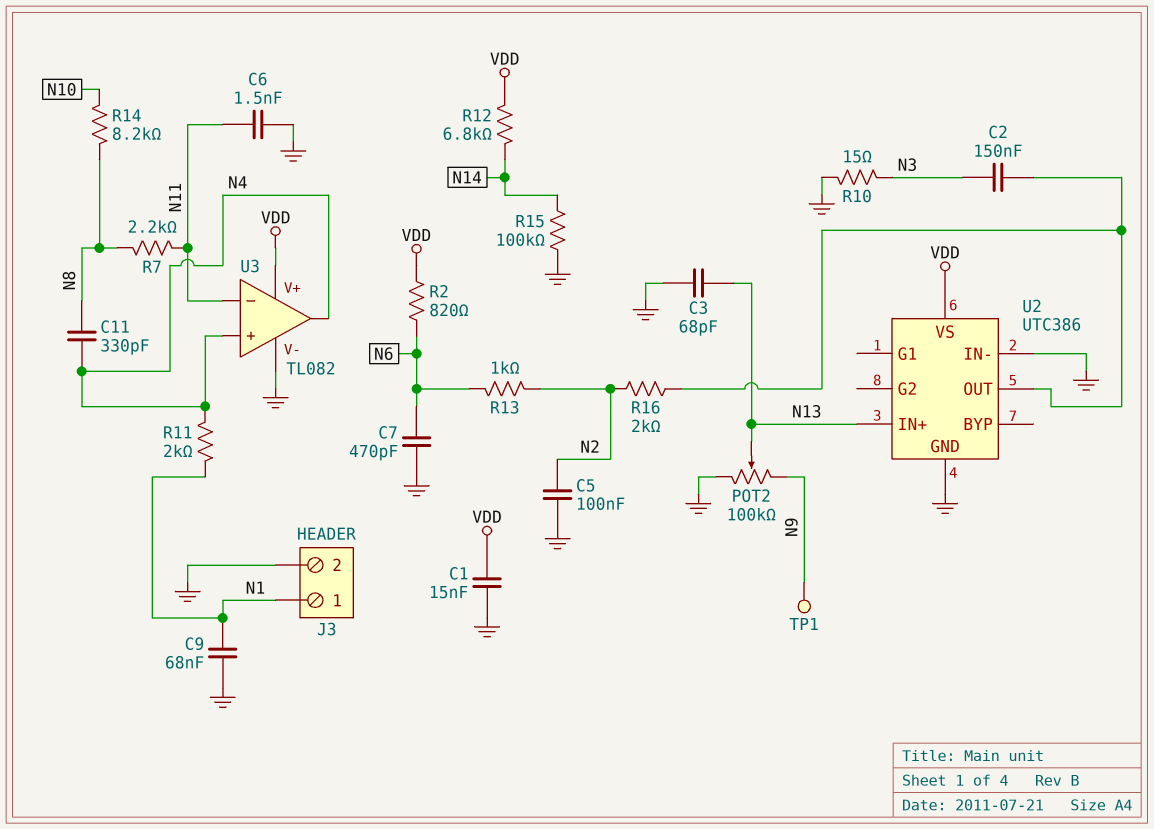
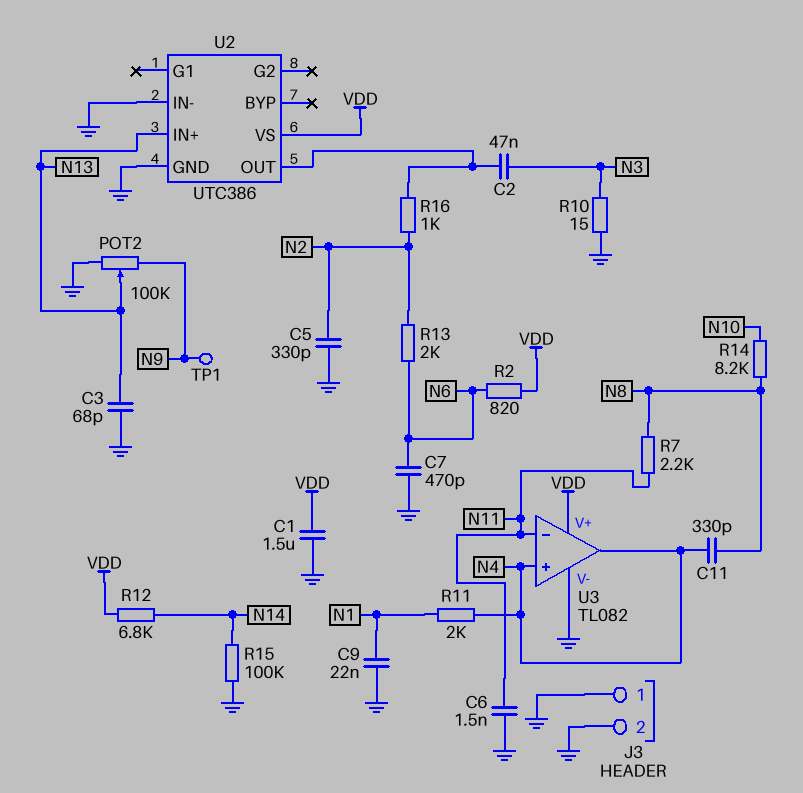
C1: 15nF (GND, VDD) -> 1.5uF (GND, VDD)
C2: 150nF (N3, U2/OUT) -> 47nF (N3, U2/OUT)
C5: 100nF (GND, N2) -> 330pF (GND, N2)
C9: 68nF (GND, N1) -> 22nF (GND, N1)
J3 pin 1: N1 -> GND
R13: 1k (N2, N6) -> 2k (N2, N6)
R16: 2k (N2, U2/OUT) -> 1k (N2, U2/OUT)

